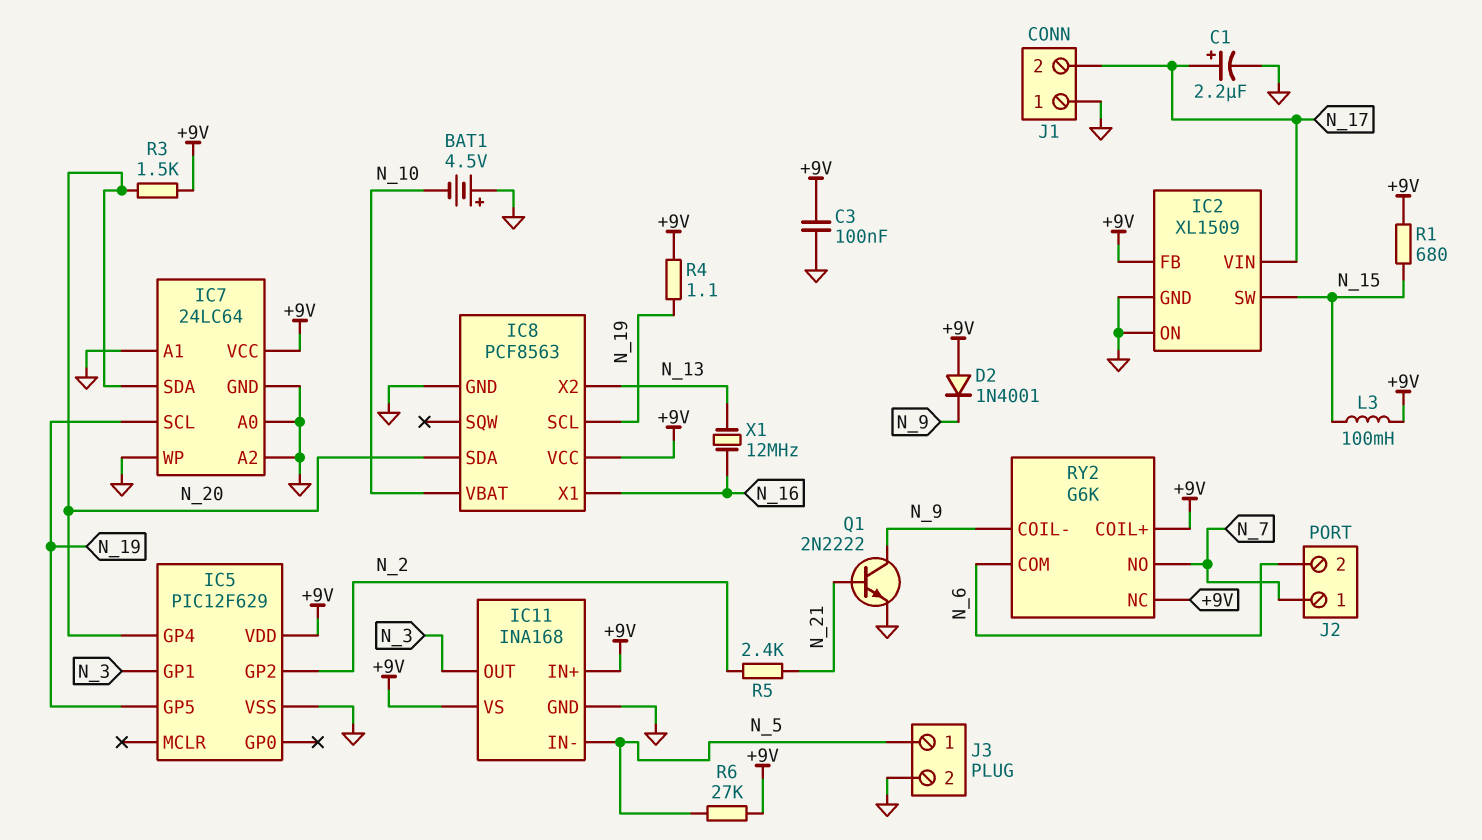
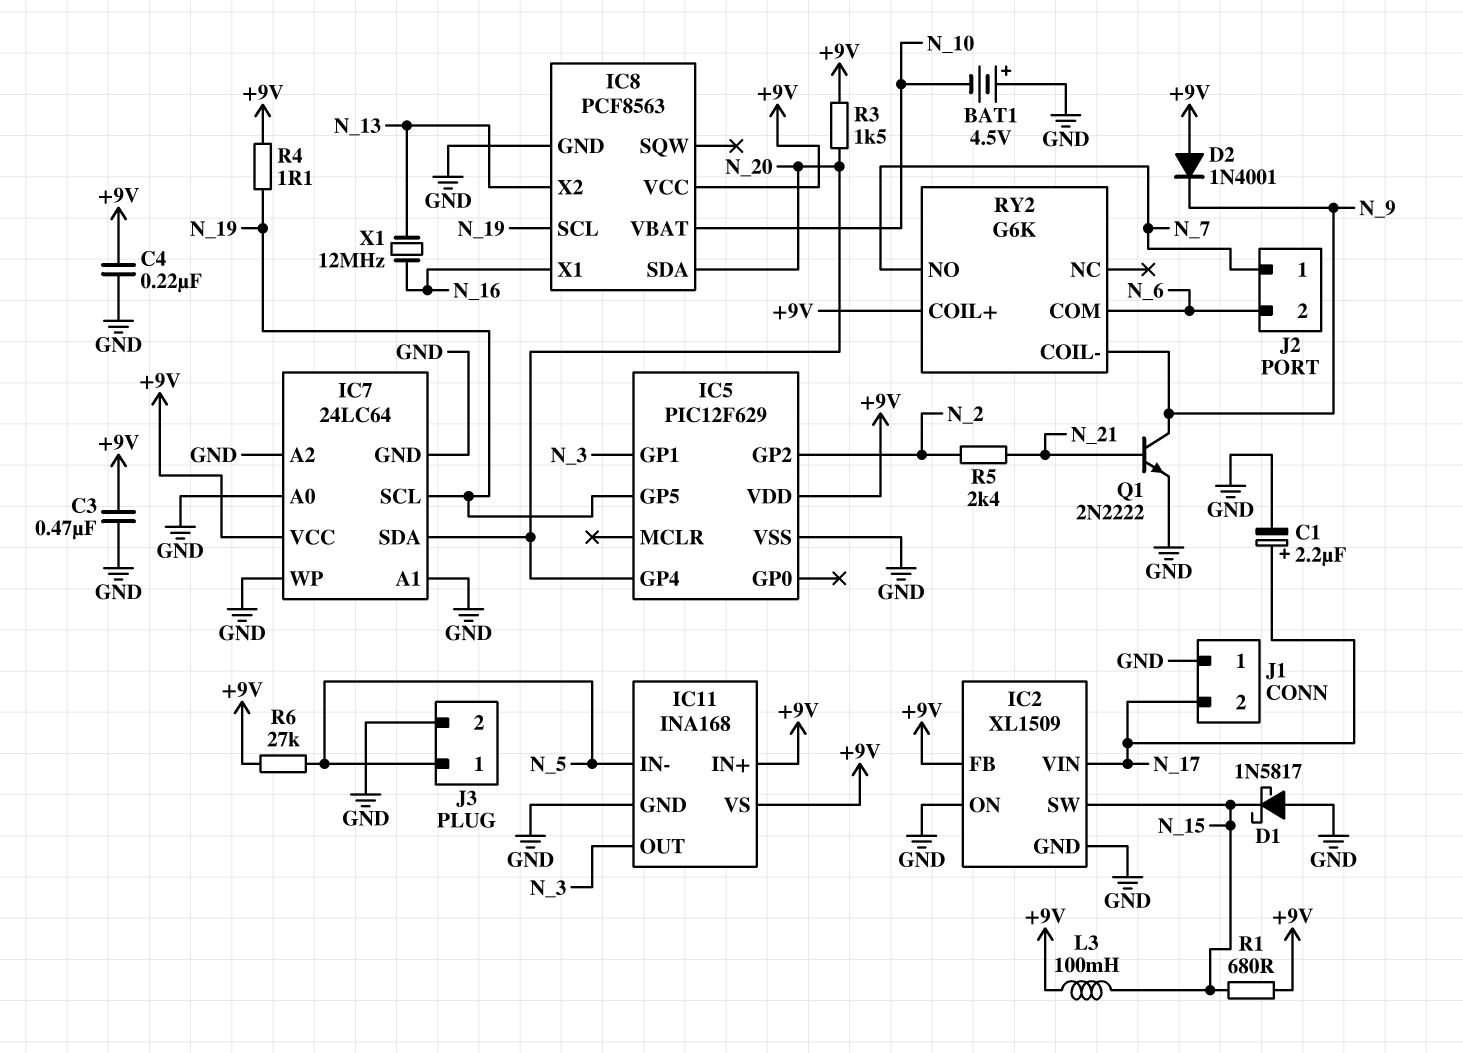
C3: 100nF (+9V, GND) -> 470nF (+9V, GND)
C4: none -> 220nF (+9V, GND)
D1: none -> schottky 1N5817 (A GND, K N_15)
RY2 pin NC: +9V -> none

